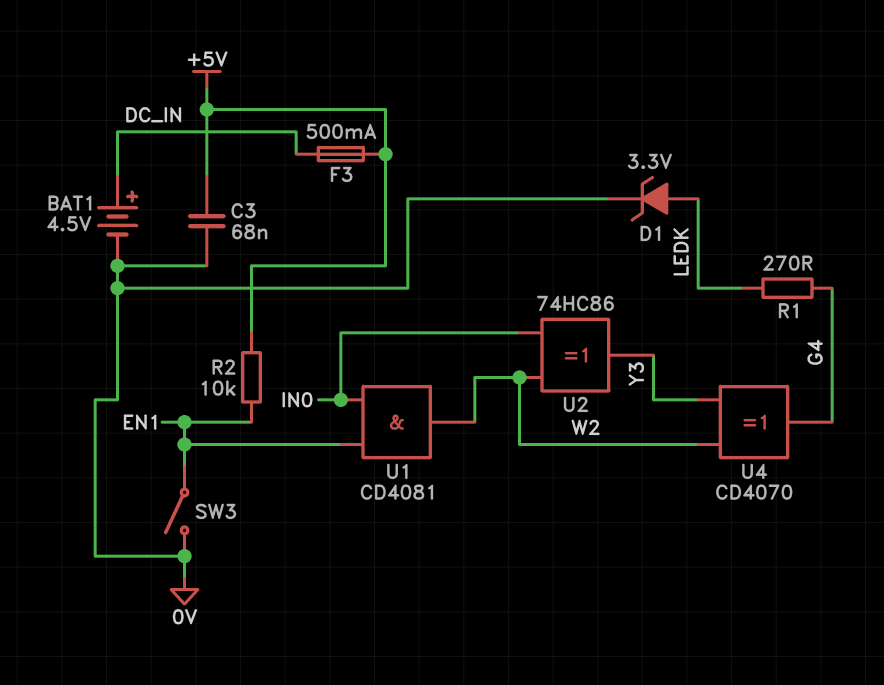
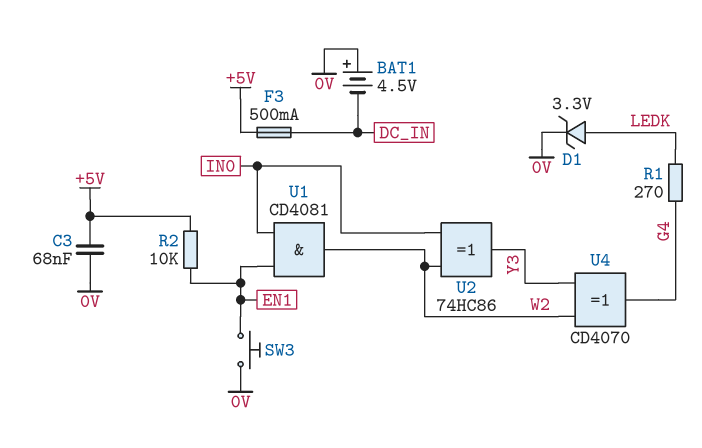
BAT1: 4.5V (plus DC_IN, minus 0V) -> 4.5V (plus 0V, minus DC_IN)
SW3: switch (0V, EN1) -> button (0V, EN1)

